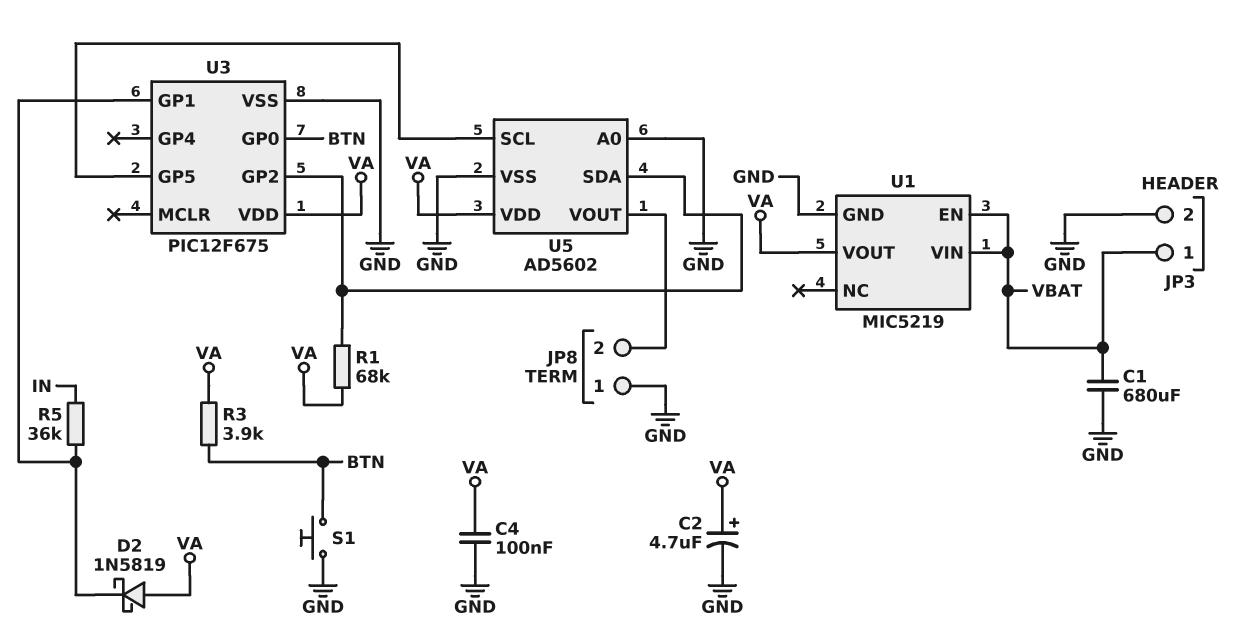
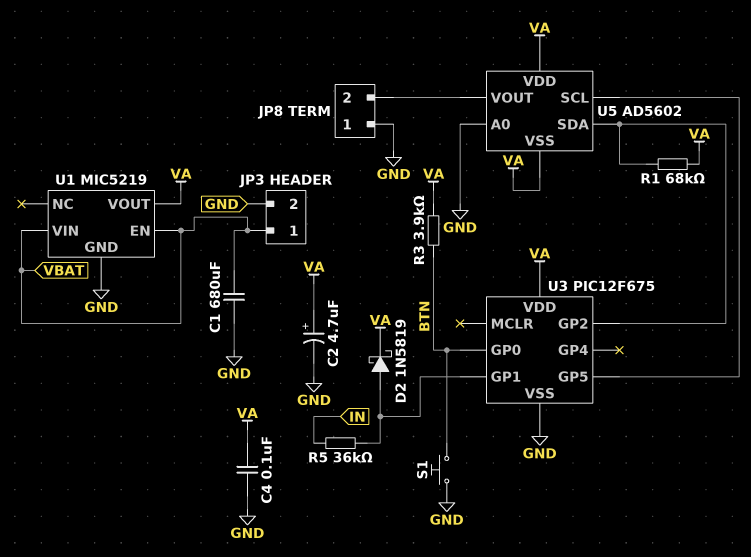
D2: schottky 1N5819 (A VA, K U3/GP1) -> schottky 1N5819 (A U3/GP1, K VA)
U5 pin VSS: GND -> VA

